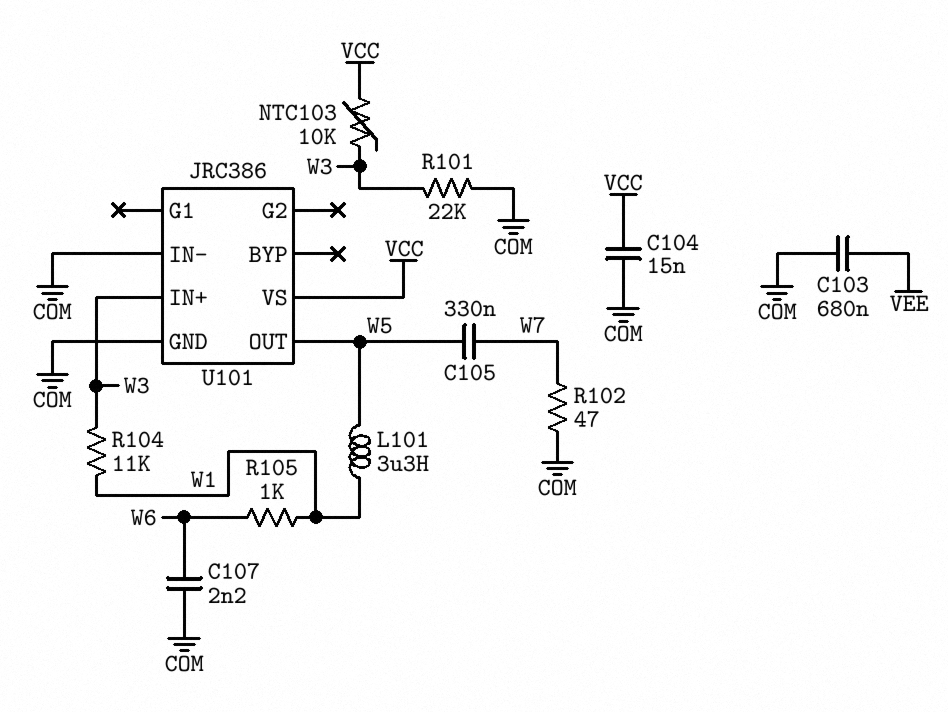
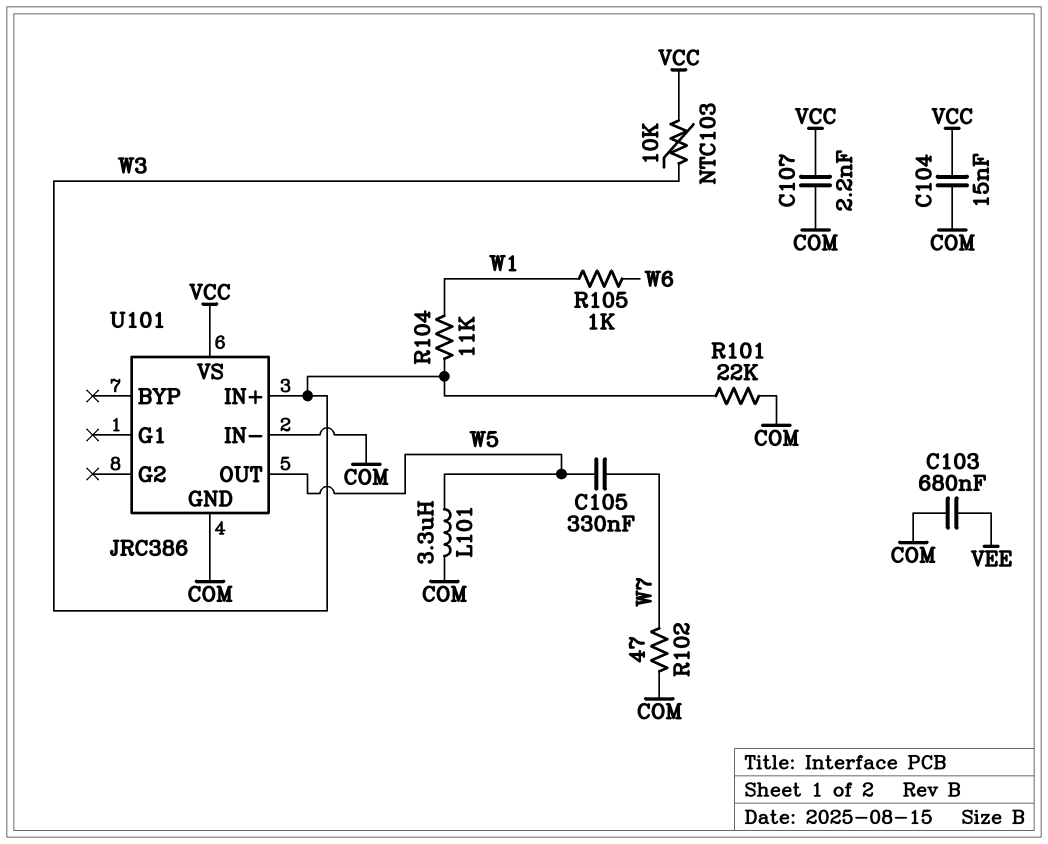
C107: 2.2nF (COM, W6) -> 2.2nF (COM, VCC)
L101: 3.3uH (W1, W5) -> 3.3uH (COM, W5)

